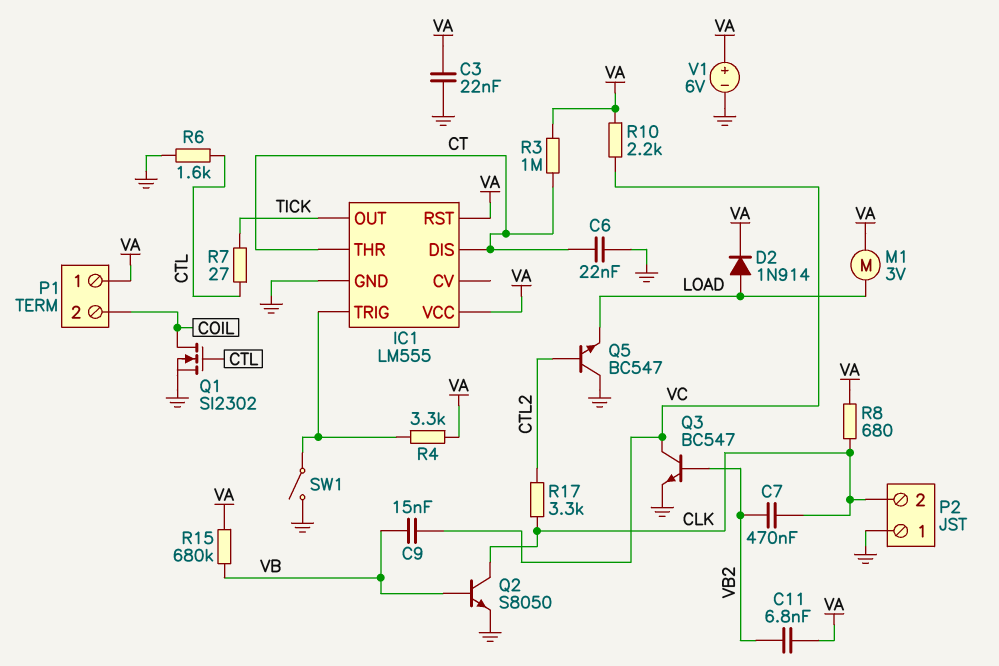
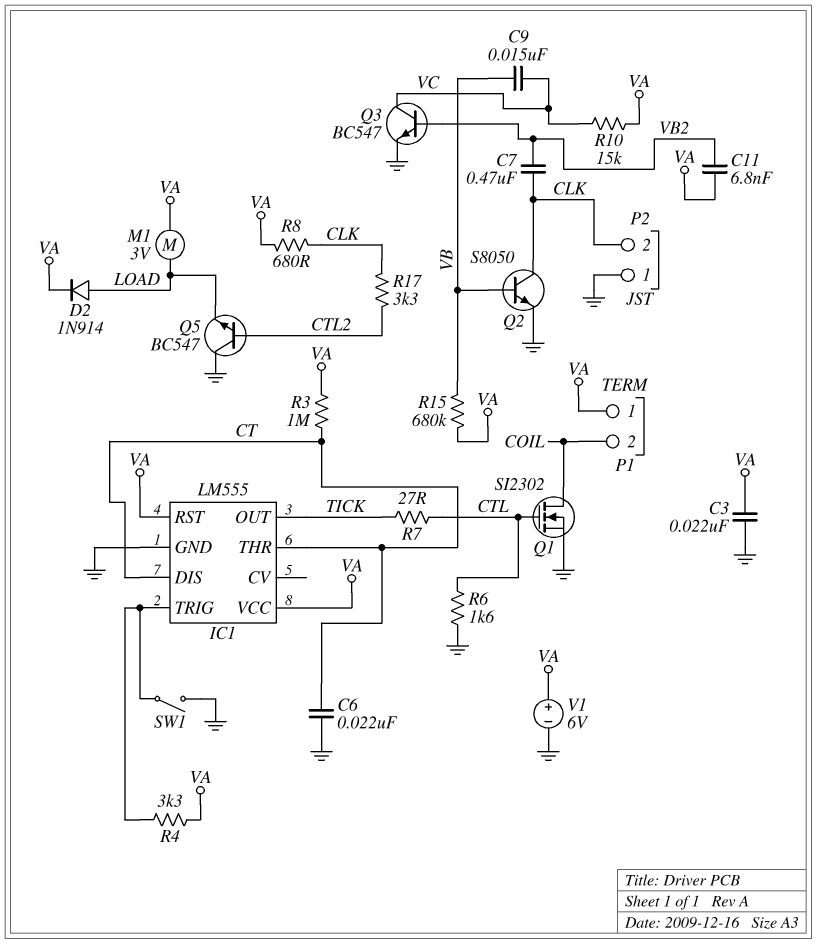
R10: 2.2k (VA, VC) -> 15k (VA, VC)

